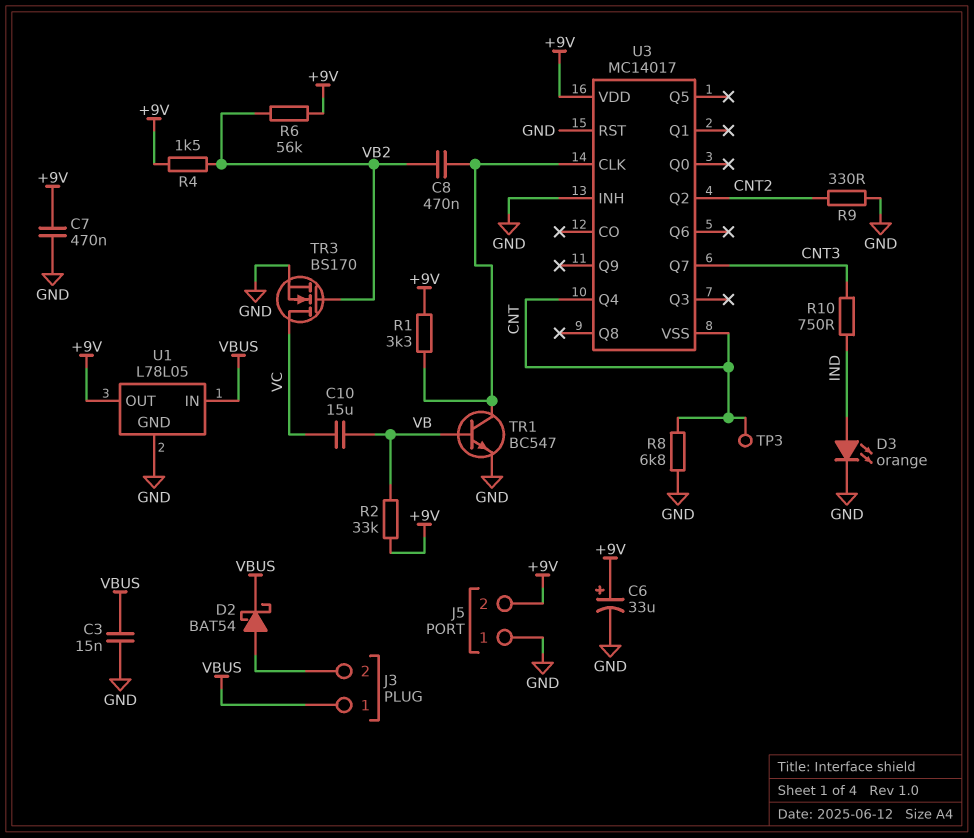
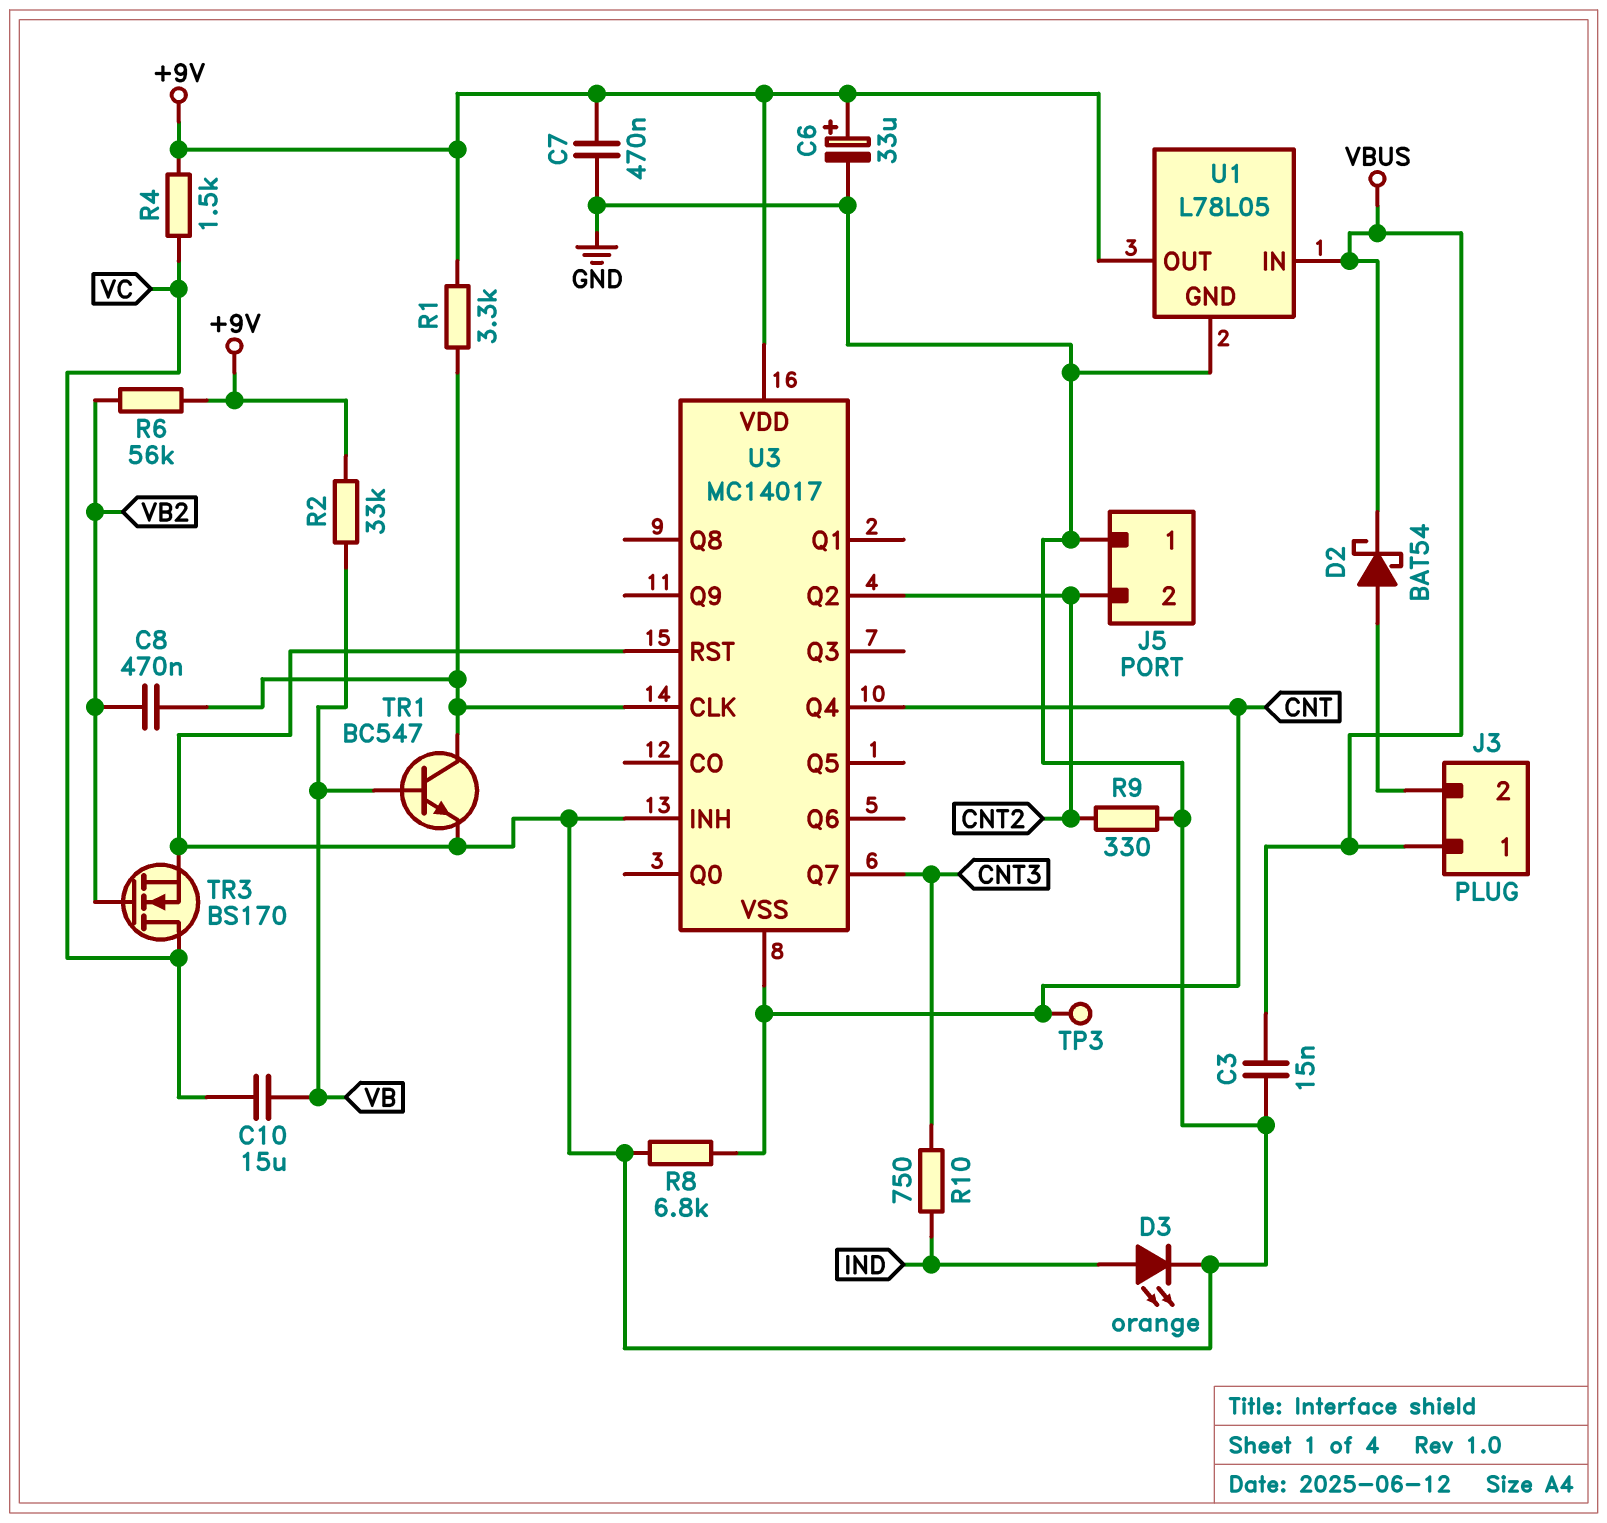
J5 pin 2: +9V -> CNT2
R4: 1.5k (+9V, VB2) -> 1.5k (+9V, VC)

